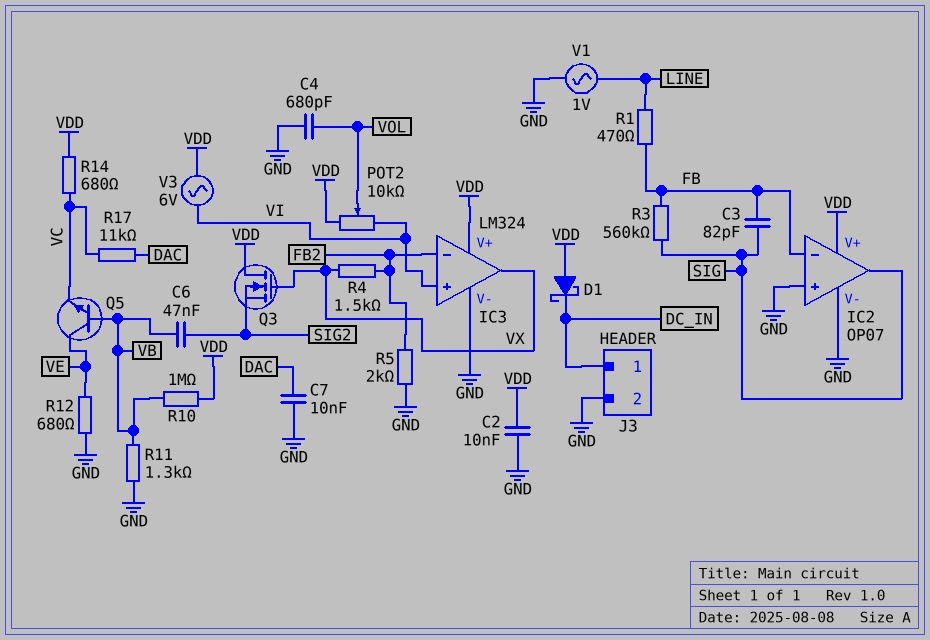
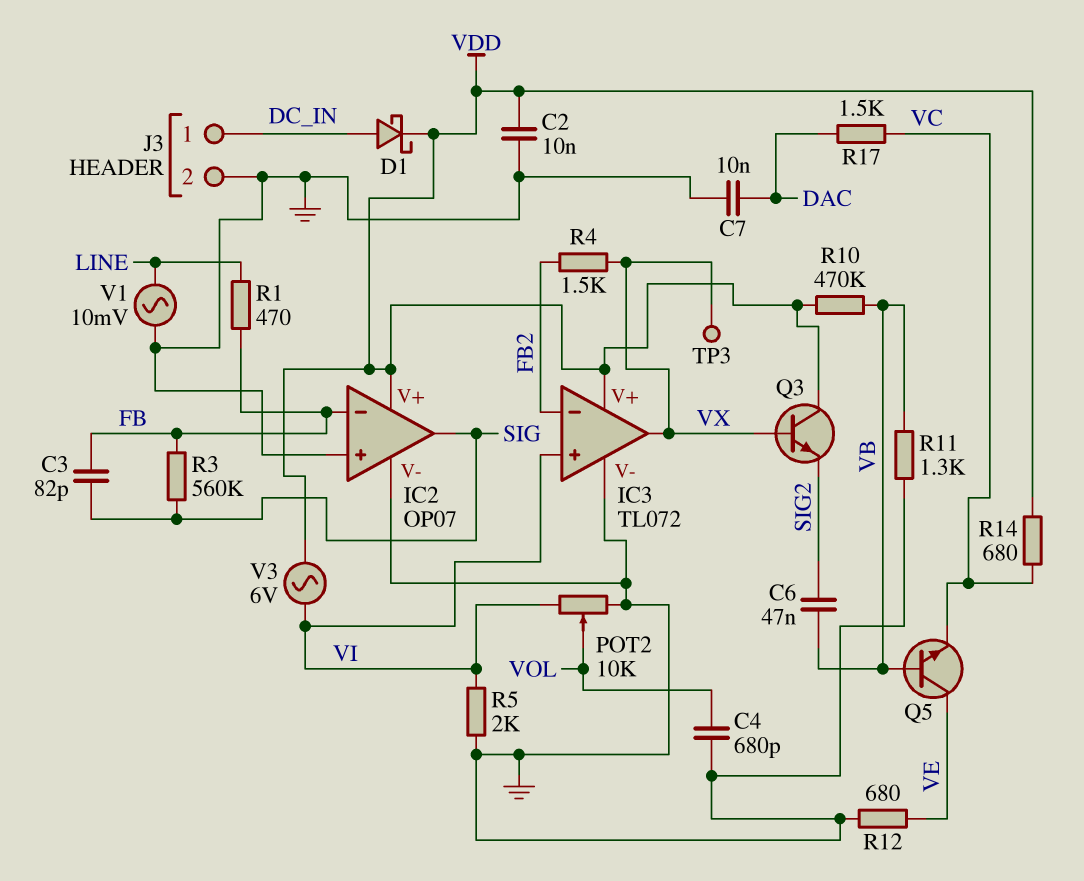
D1: schottky (A VDD, K DC_IN) -> schottky (A DC_IN, K VDD)
IC3: LM324 -> TL072
POT2: 10k (VDD, VI, wiper VOL) -> 10k (GND, VI, wiper VOL)
Q3: NMOS (G VX, D VDD, S SIG2) -> NPN (B VX, C VDD, E SIG2)
R5: 2k (FB2, GND) -> 2k (GND, VI)
R10: 1M (VB, VDD) -> 470k (VB, VDD)
R17: 11k (DAC, VC) -> 1.5k (DAC, VC)
TP3: none -> test point (VX)
V1: AC 1V (GND, LINE) -> AC 10mV (GND, LINE)

